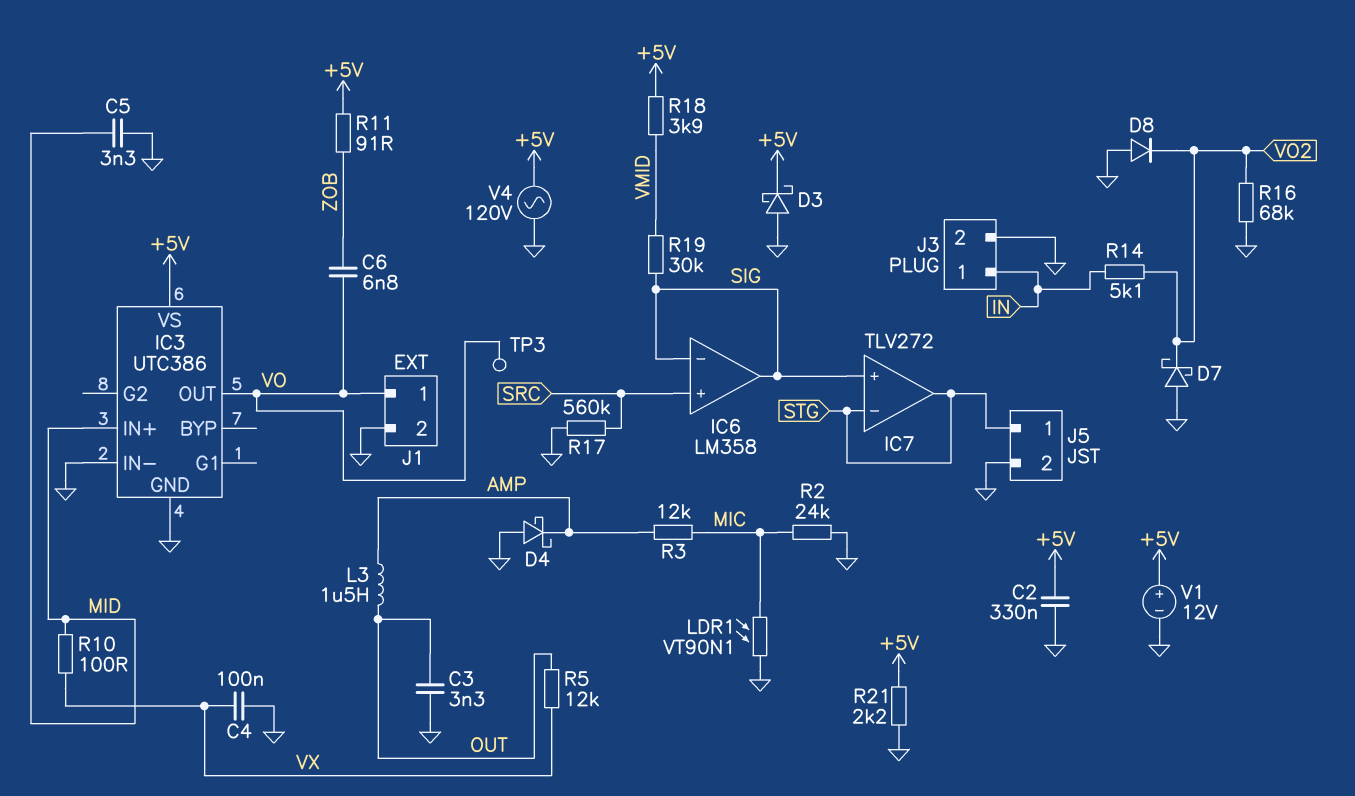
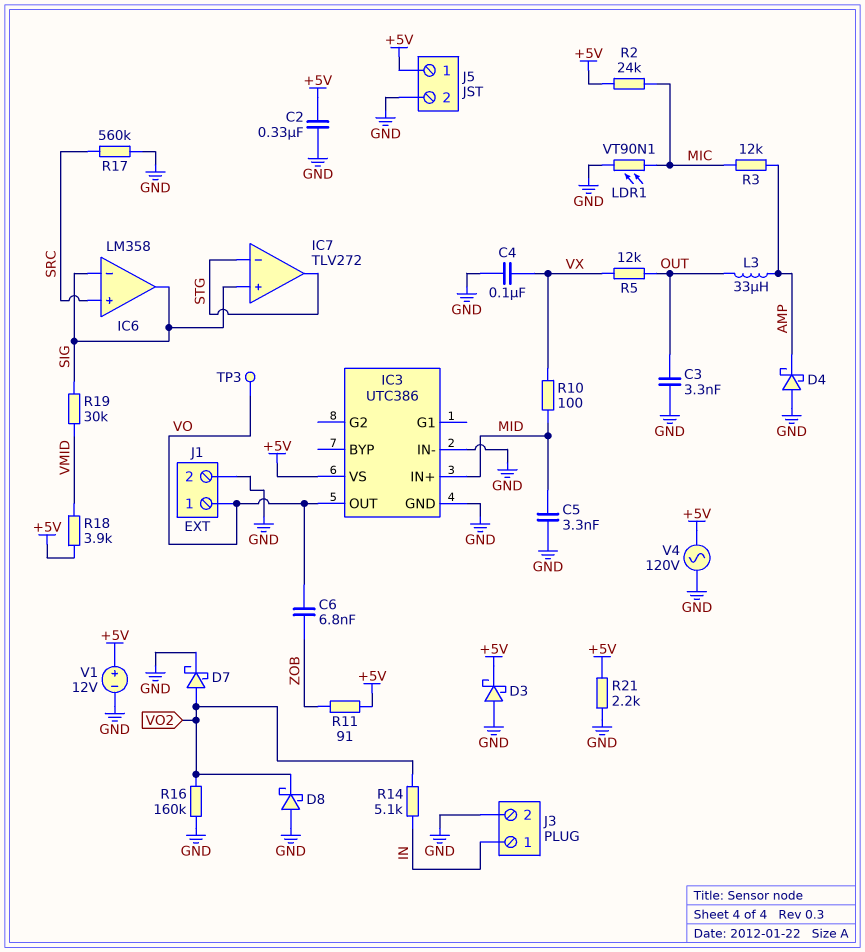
D7: schottky (A GND, K VO2) -> schottky (A VO2, K GND)
D8: diode (A GND, K VO2) -> schottky (A GND, K VO2)
J5 pin 1: STG -> +5V
L3: 1.5uH (AMP, OUT) -> 33uH (AMP, OUT)
R2: 24k (GND, MIC) -> 24k (+5V, MIC)
R16: 68k (GND, VO2) -> 160k (GND, VO2)

